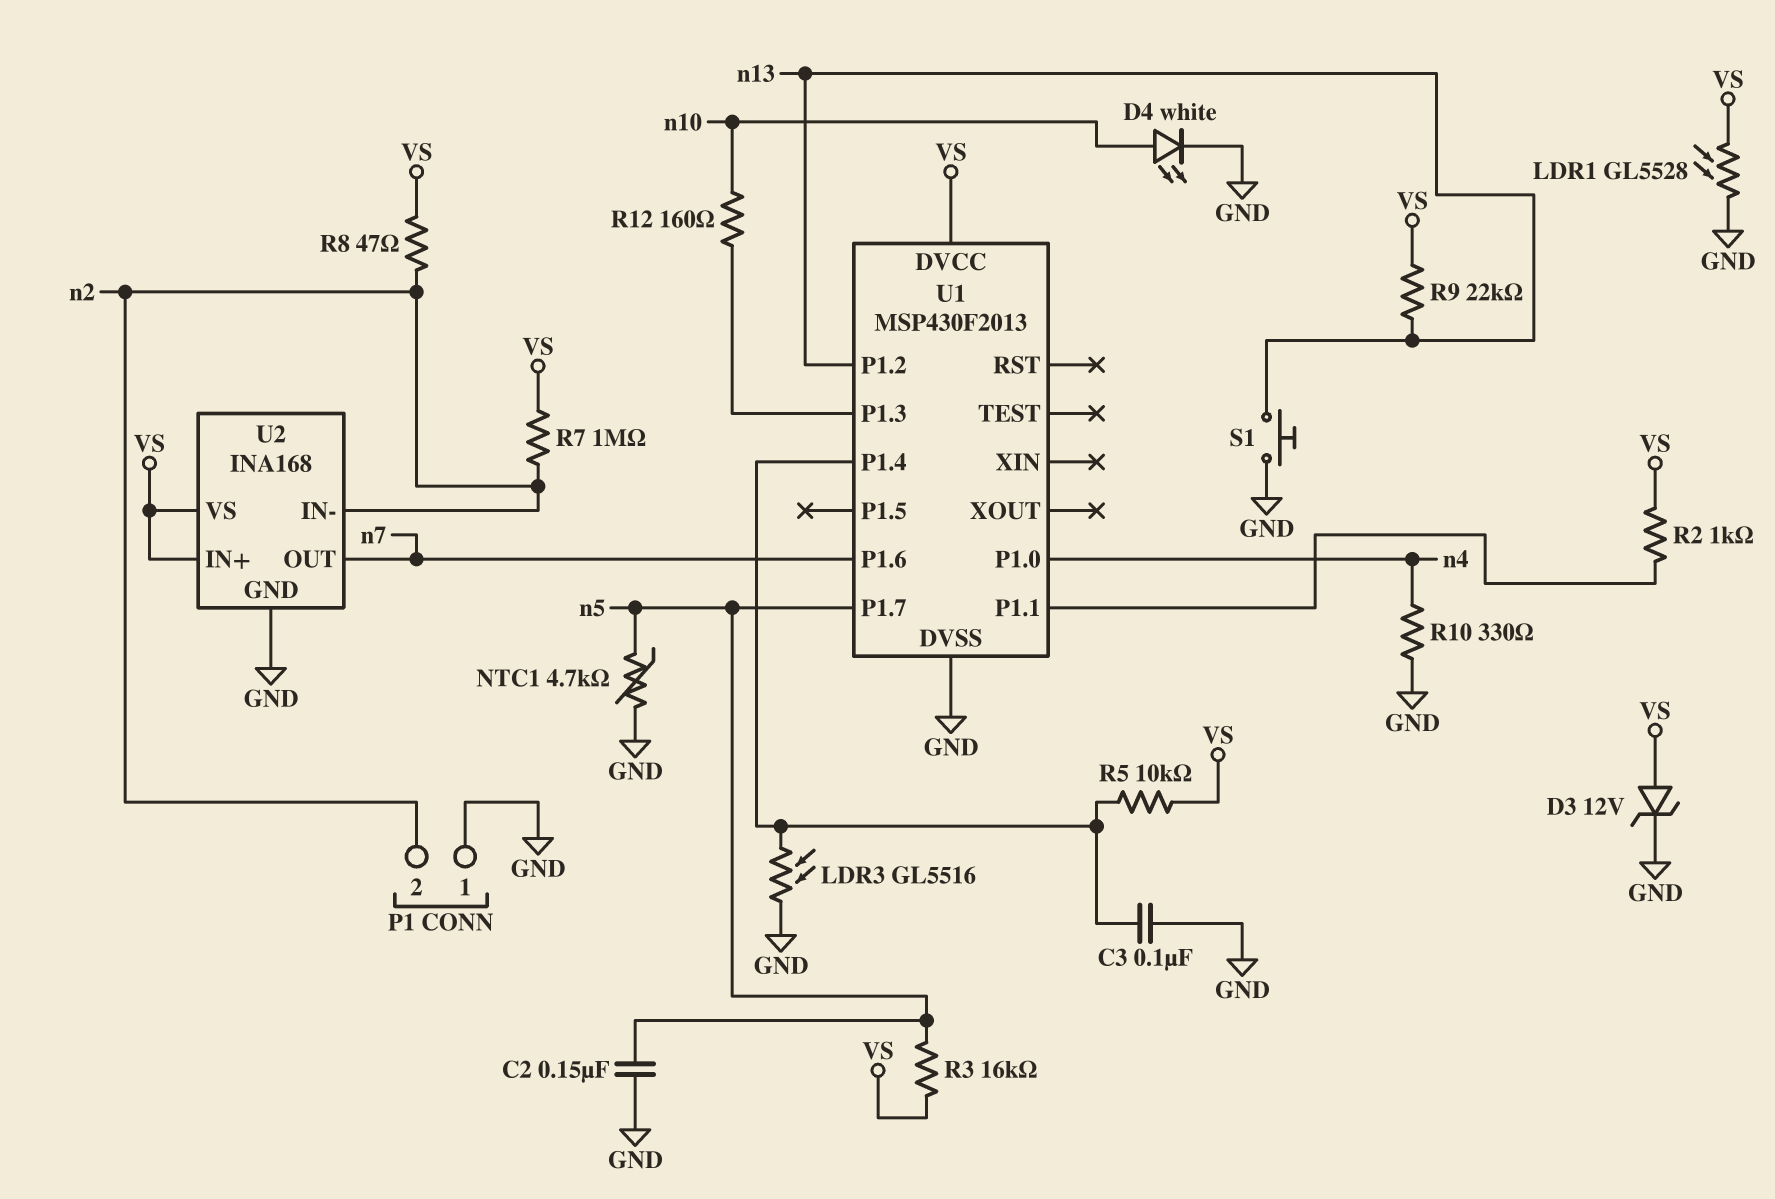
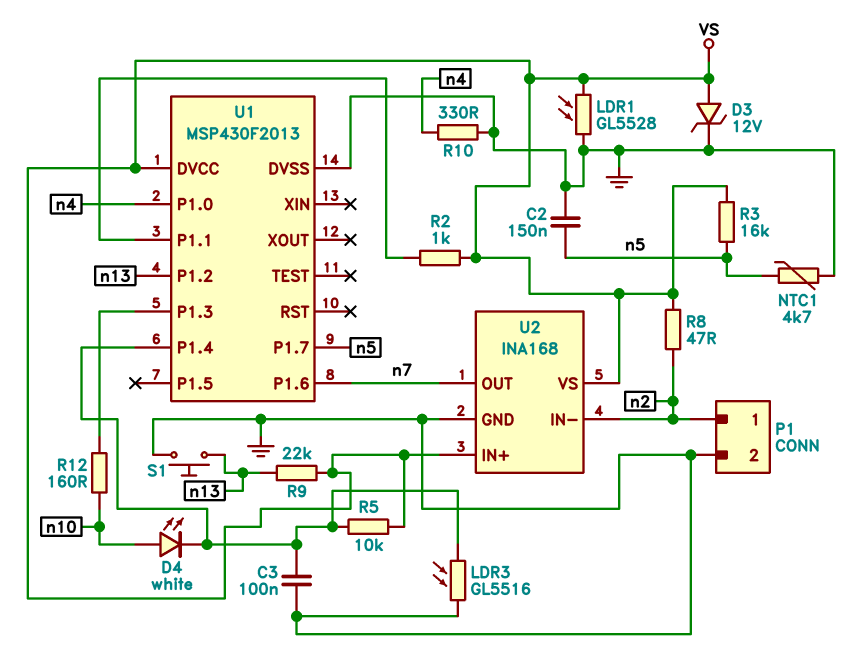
D4: LED white (A n10, K GND) -> LED white (A n10, K U1/P1.4)
P1 pin 1: GND -> n2
P1 pin 2: n2 -> GND
R7: 1M (VS, n2) -> none

